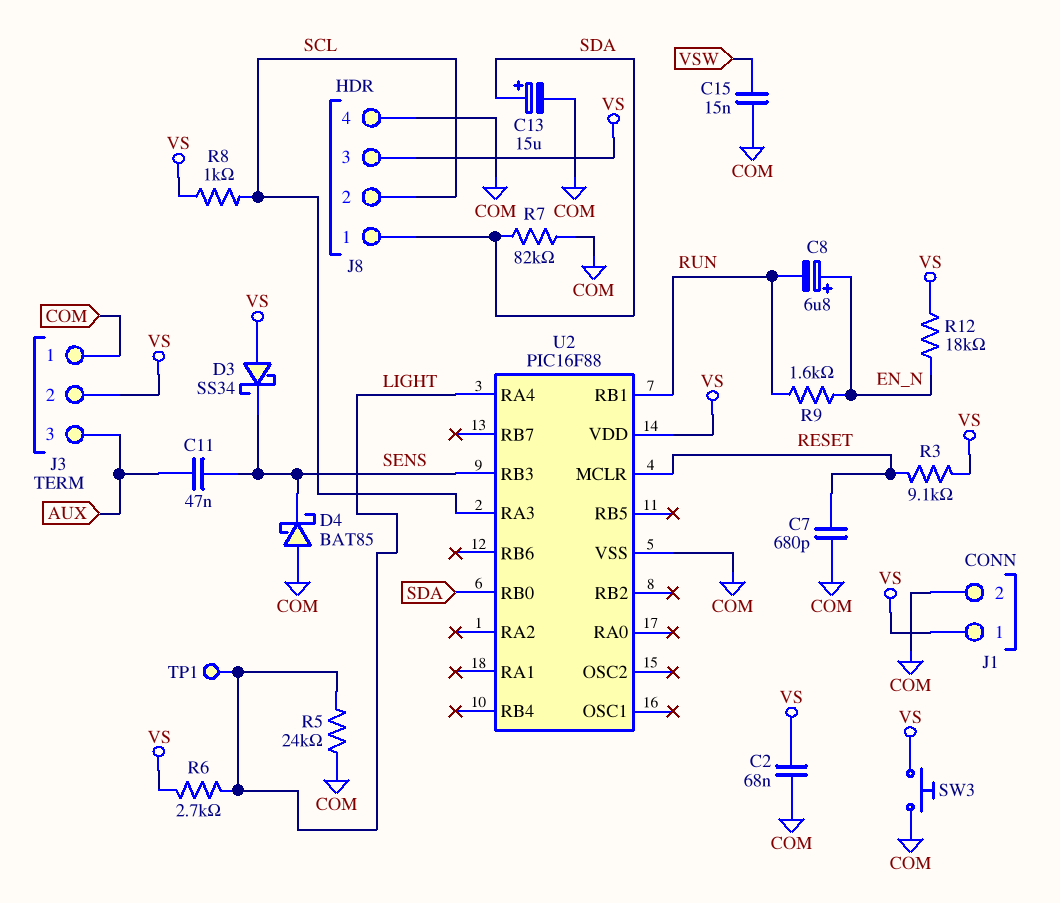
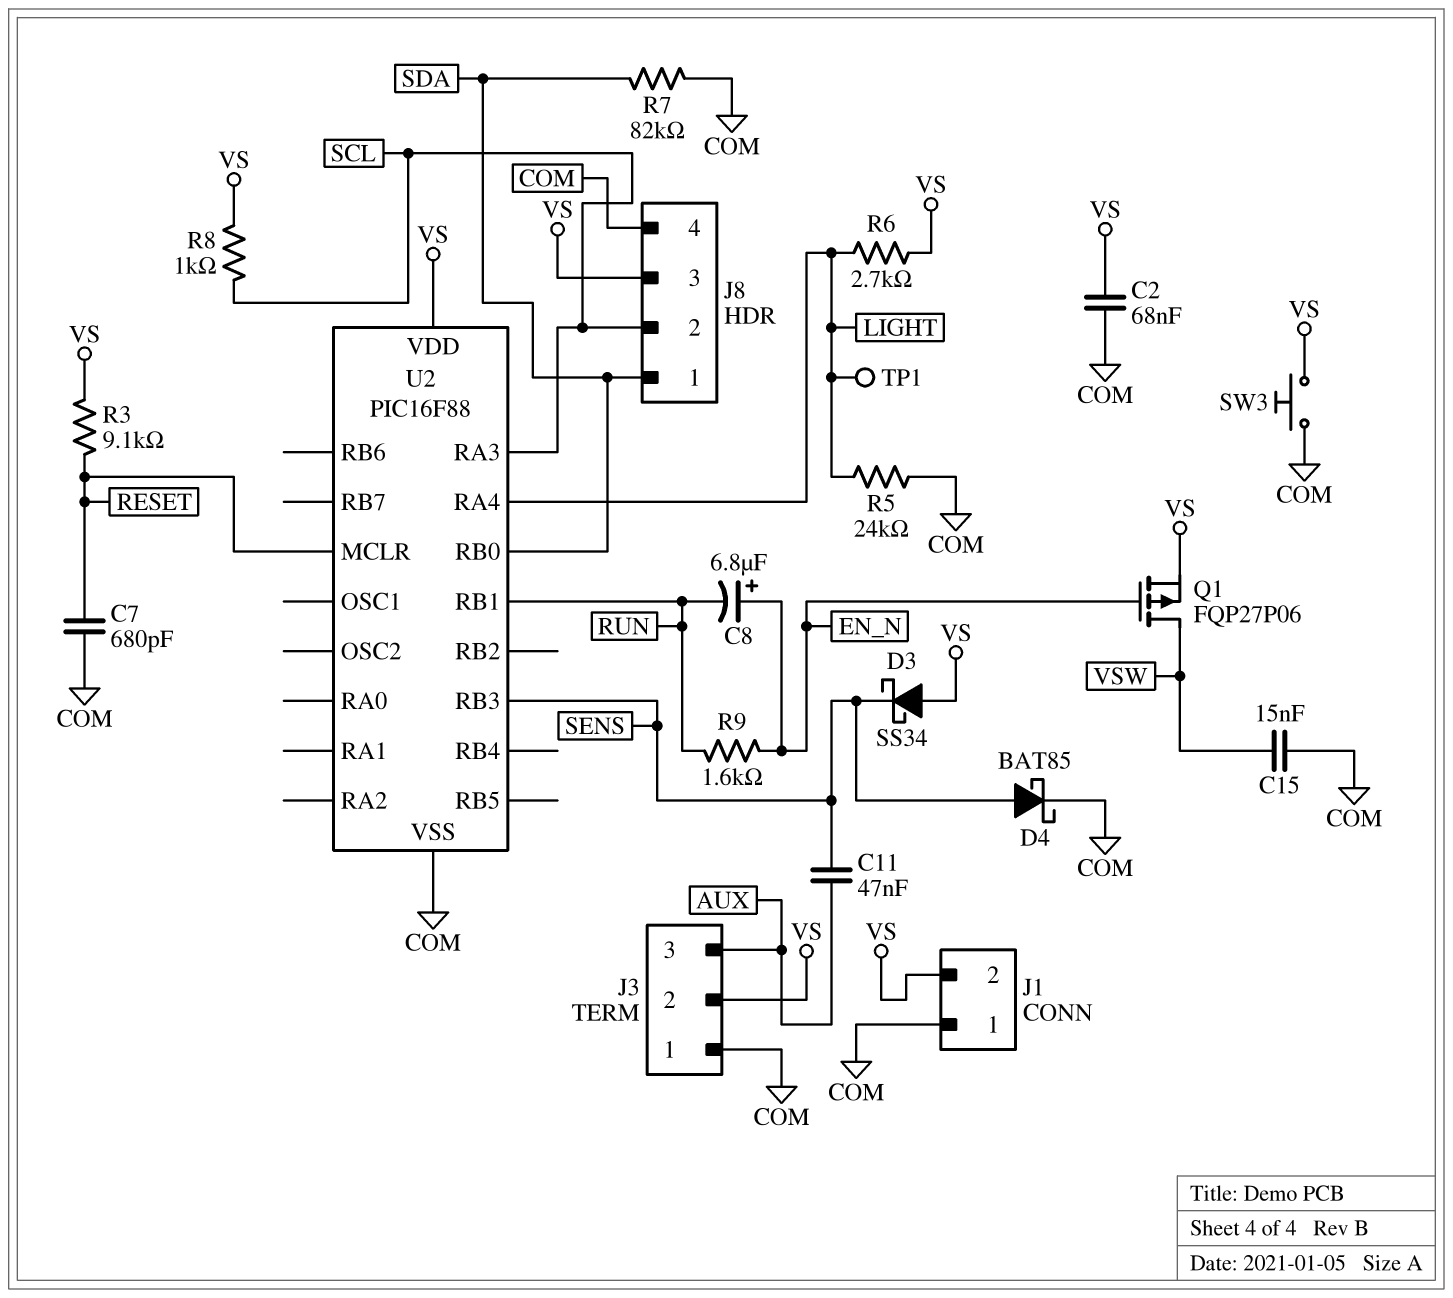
C13: 15uF (plus SDA, minus COM) -> none
D4: schottky BAT85 (A COM, K SENS) -> schottky BAT85 (A SENS, K COM)
J1 pin 1: VS -> COM
J1 pin 2: COM -> VS
Q1: none -> PMOS FQP27P06 (G EN_N, D VSW, S VS)
R12: 18k (EN_N, VS) -> none

